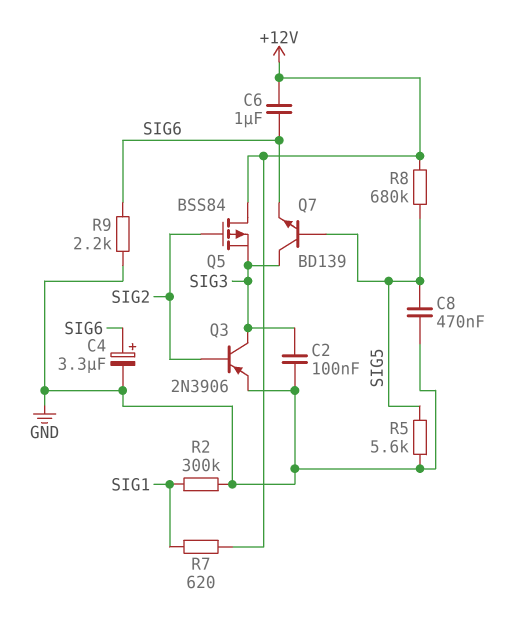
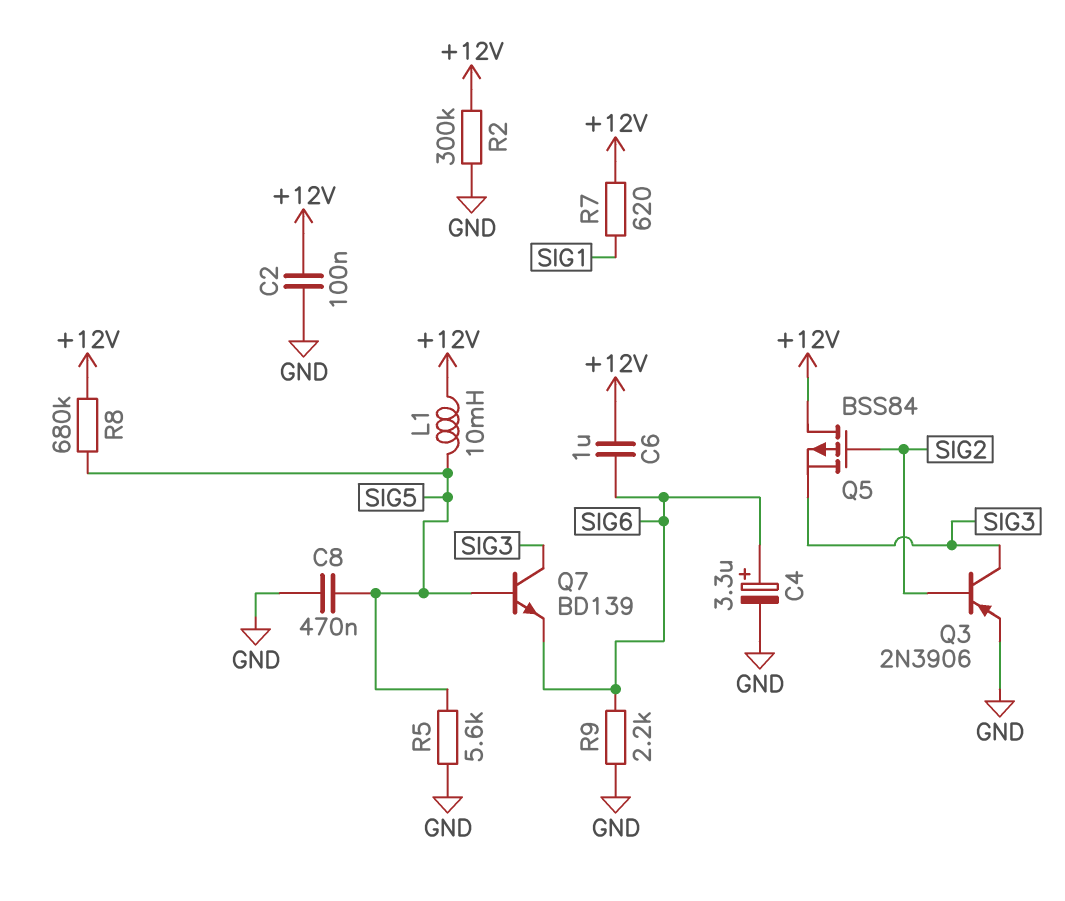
C2: 100nF (GND, SIG3) -> 100nF (+12V, GND)
L1: none -> 10mH (+12V, SIG5)
R2: 300k (GND, SIG1) -> 300k (+12V, GND)

